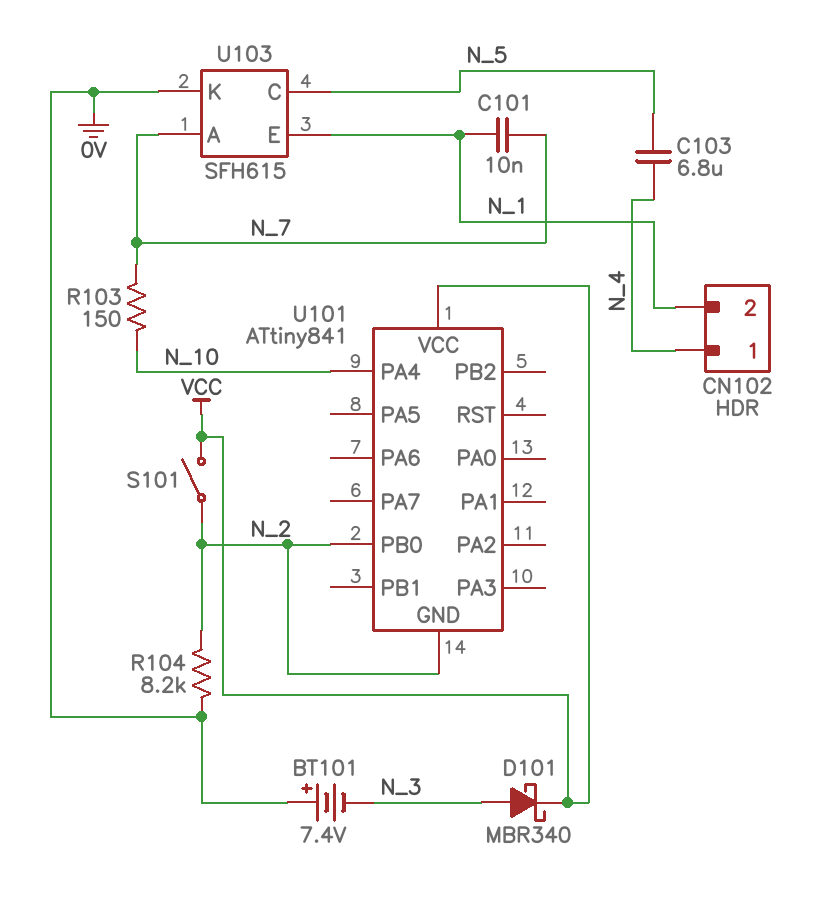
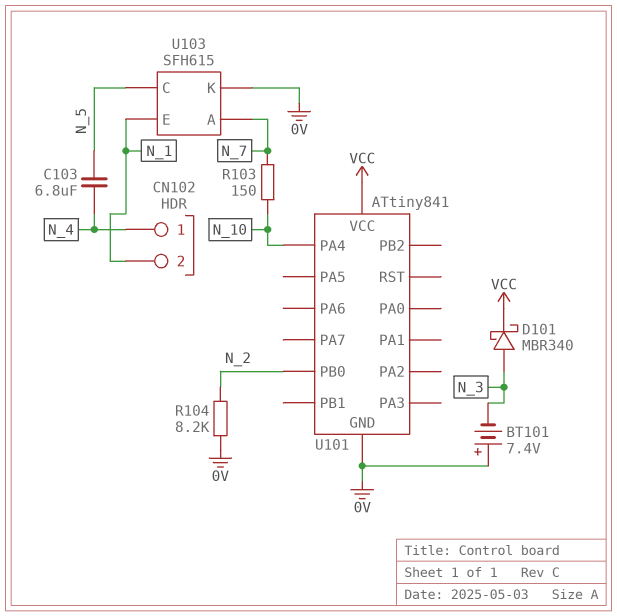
C101: 10nF (N_1, N_7) -> none
S101: switch (N_2, VCC) -> none
U101 pin GND: N_2 -> 0V

